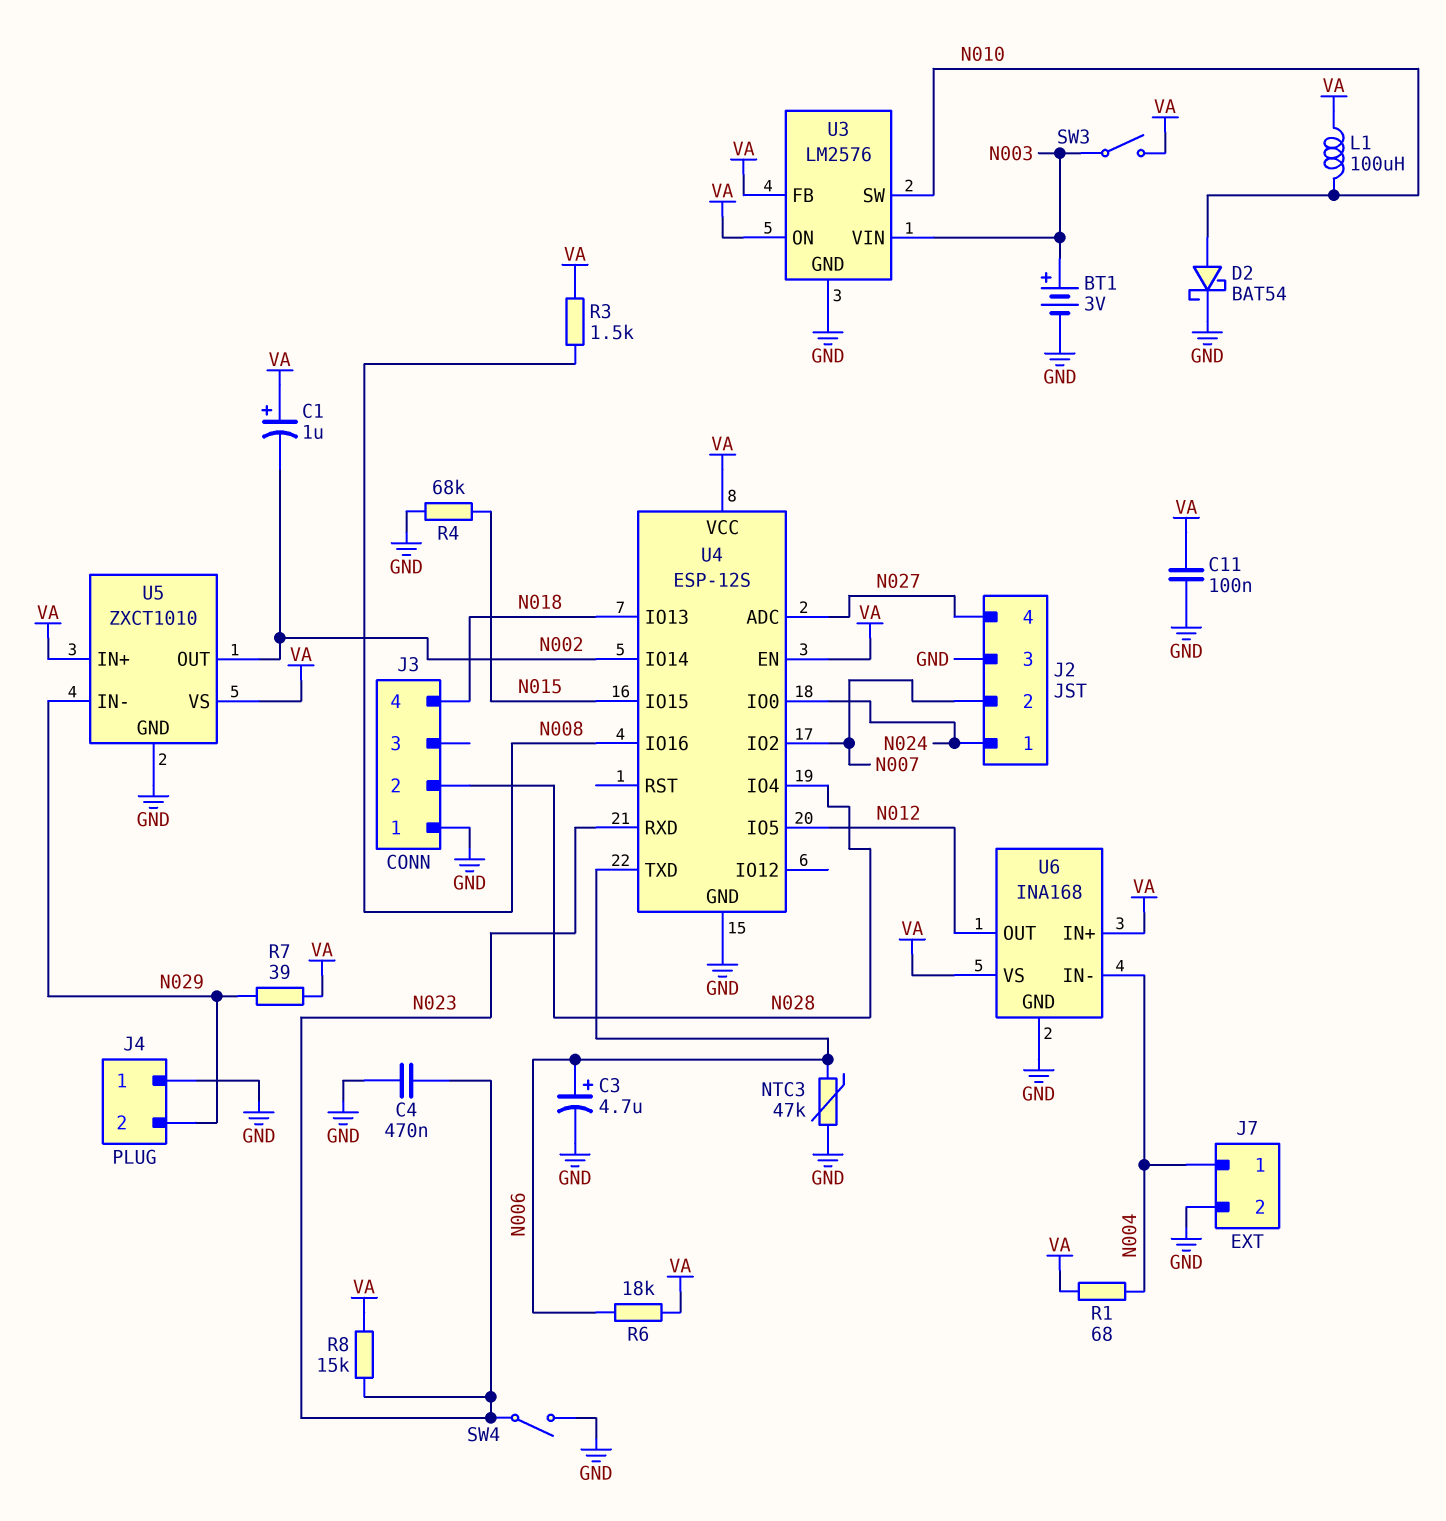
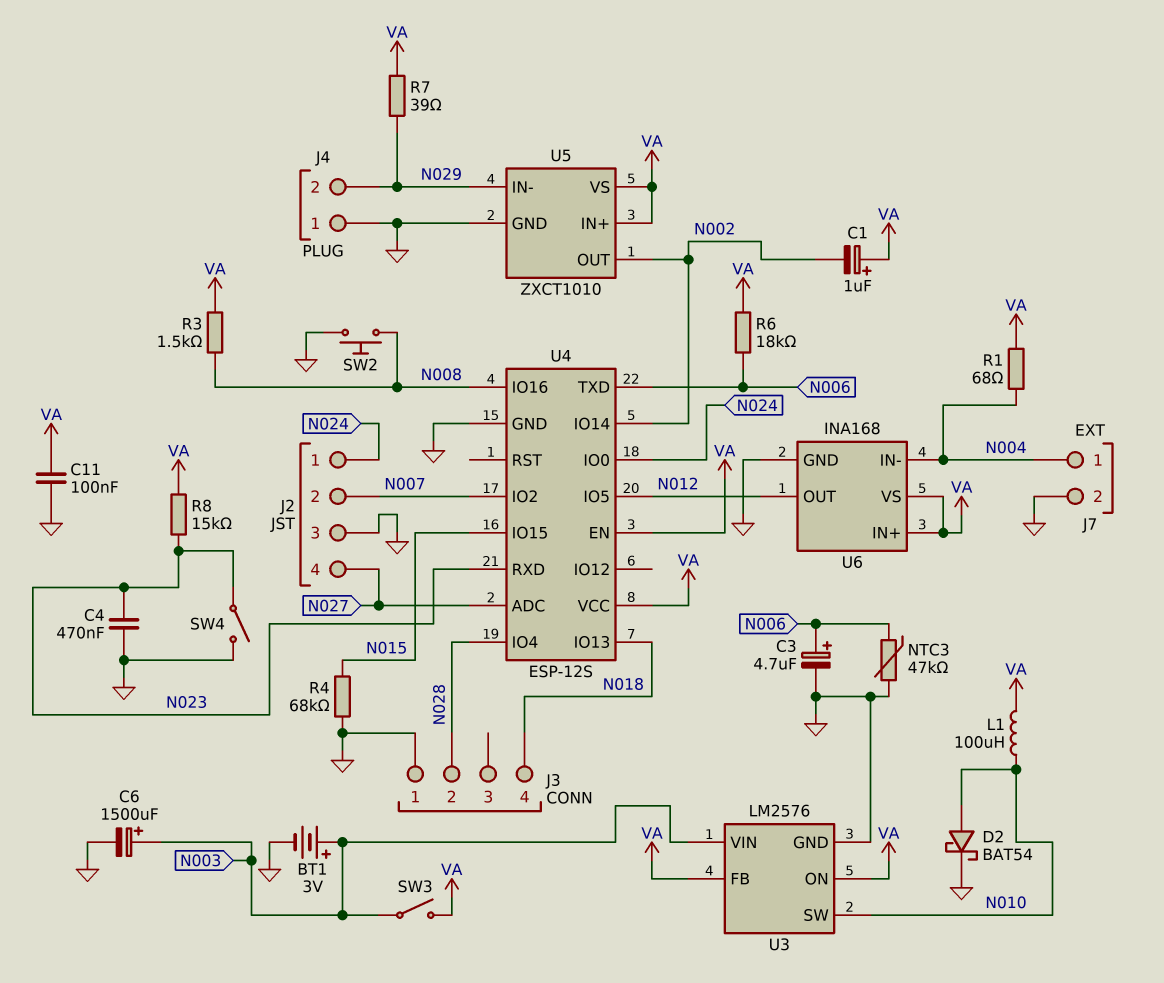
C6: none -> 1500uF (plus N003, minus GND)
SW2: none -> button (GND, N008)

